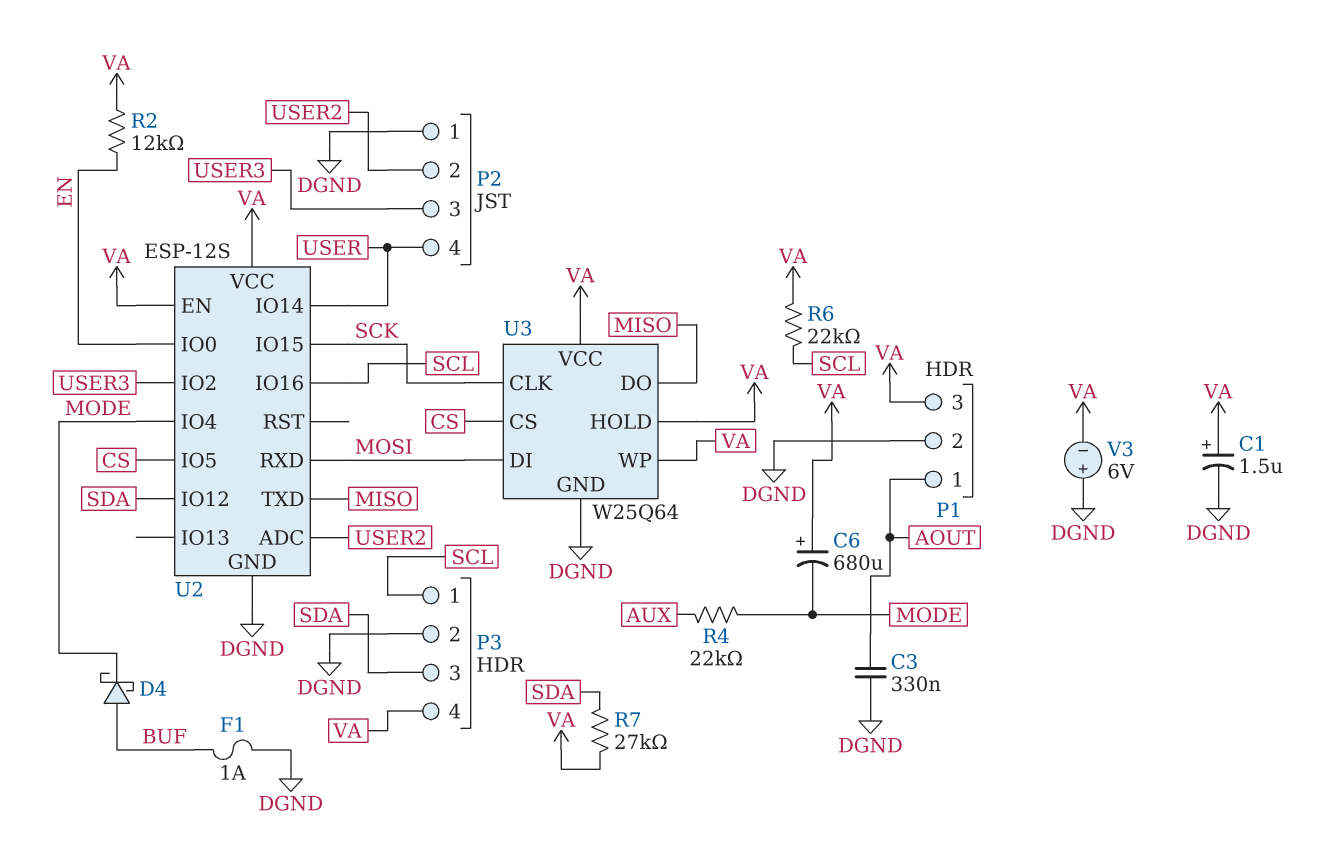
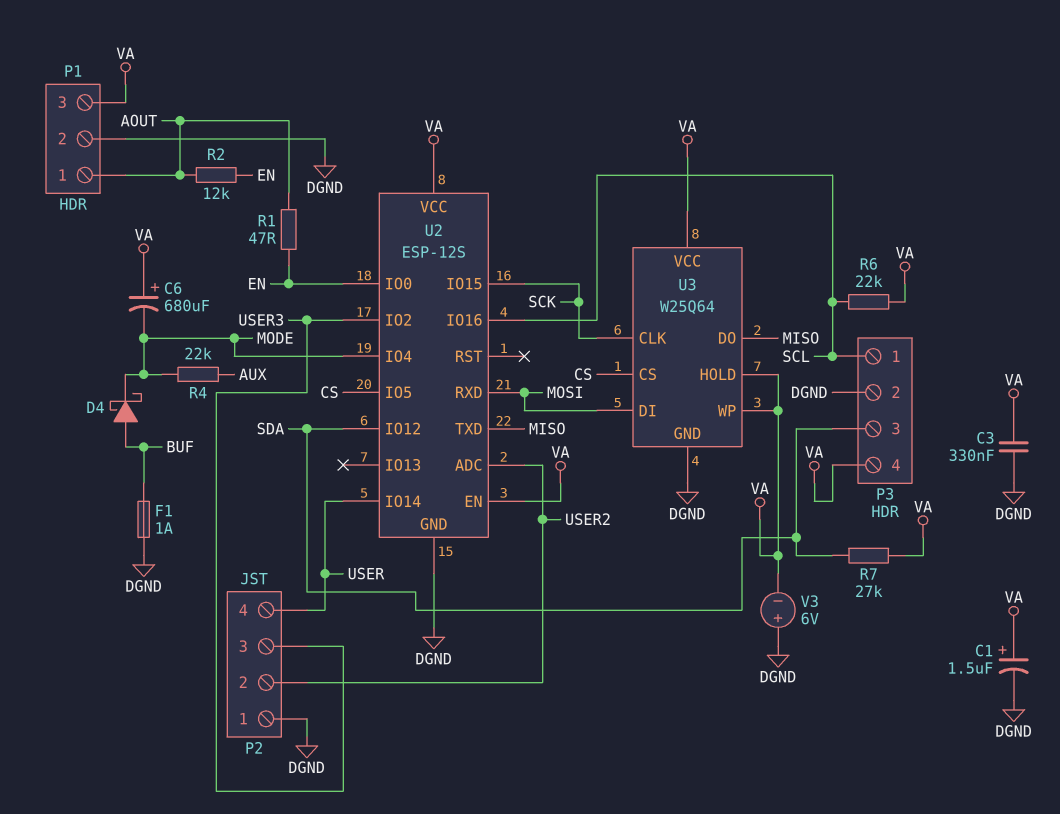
C3: 330nF (AOUT, DGND) -> 330nF (DGND, VA)
R1: none -> 47 (AOUT, EN)
R2: 12k (EN, VA) -> 12k (AOUT, EN)

